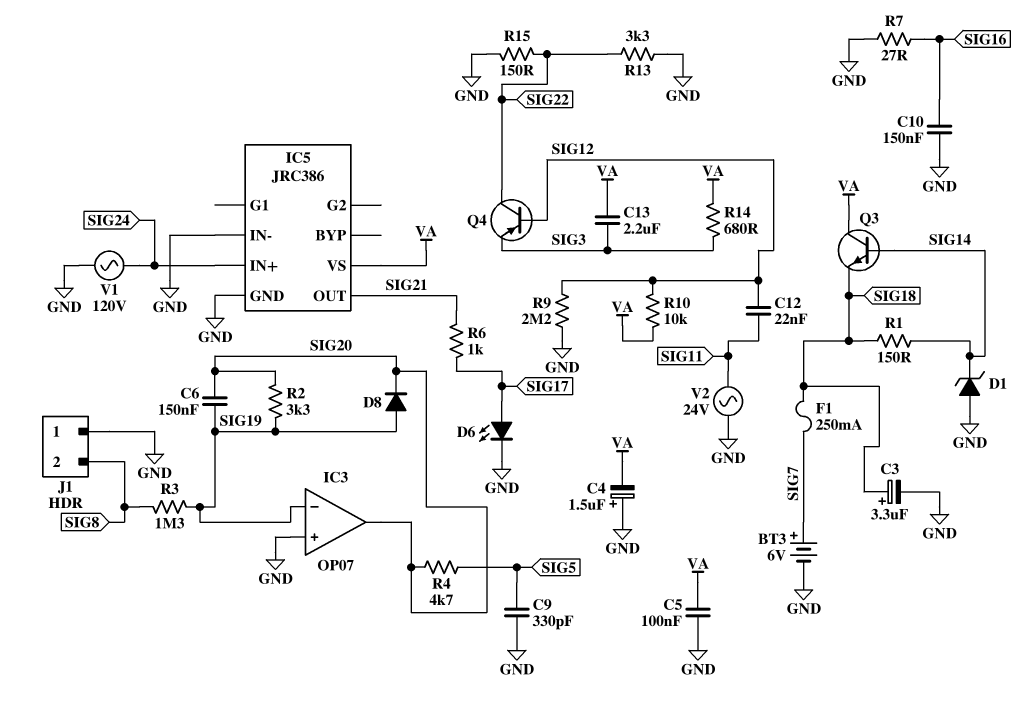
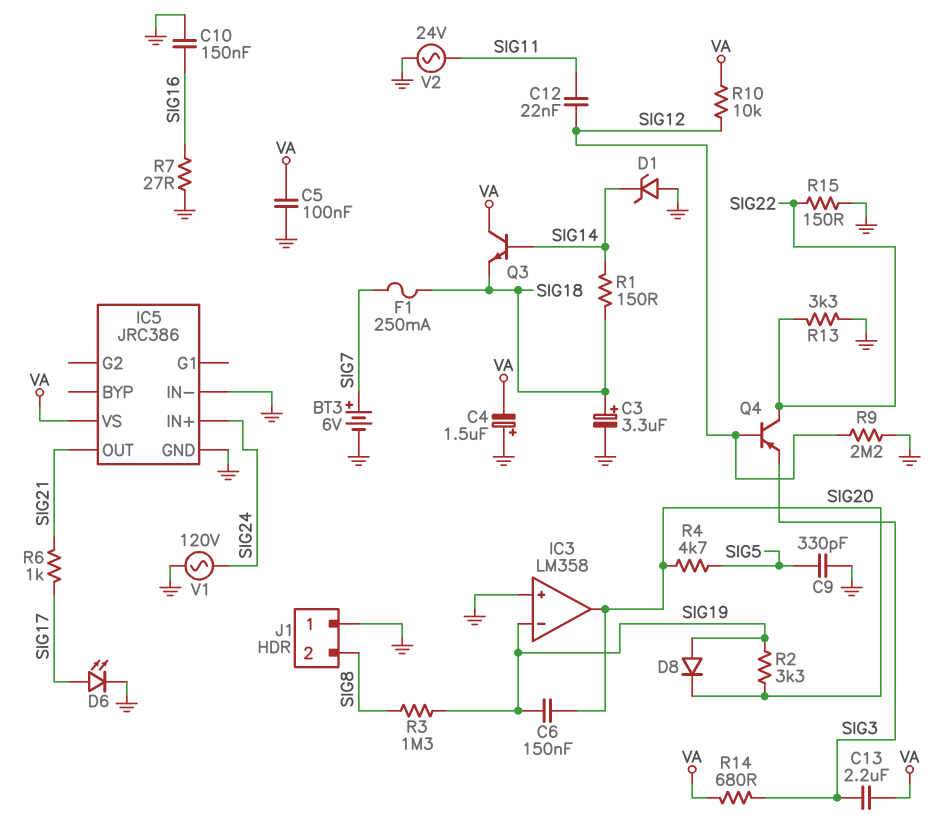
IC3: OP07 -> LM358

